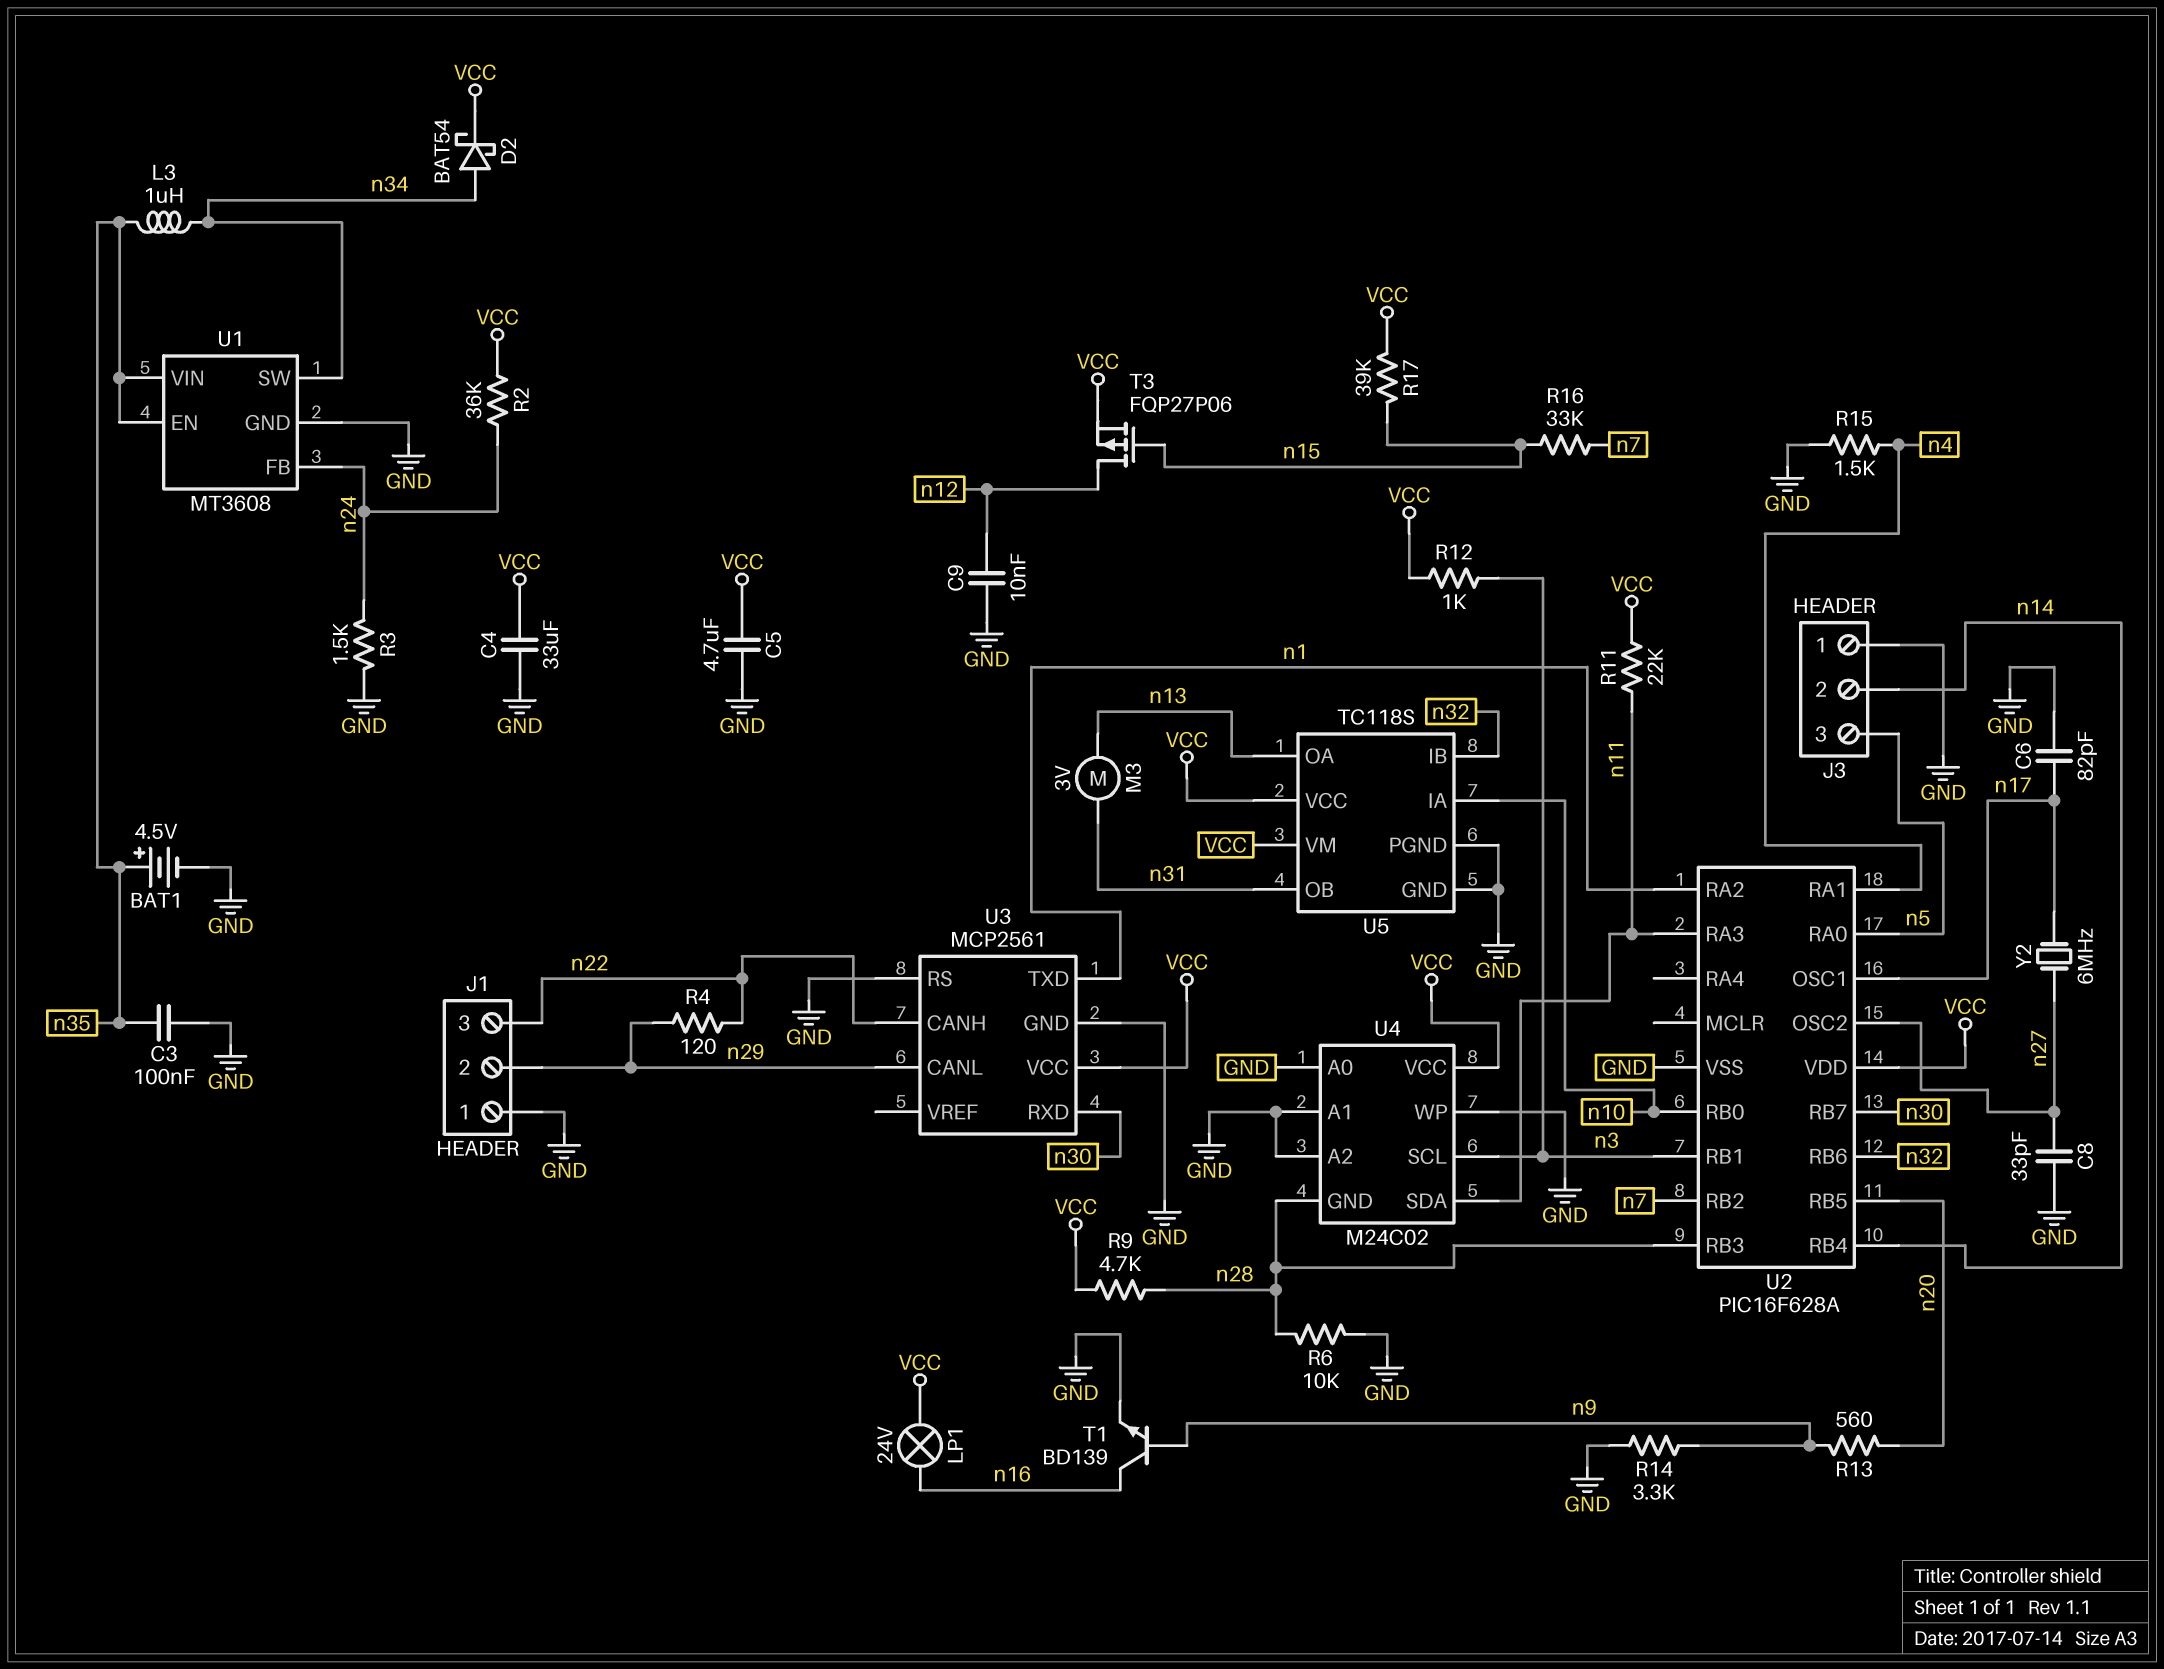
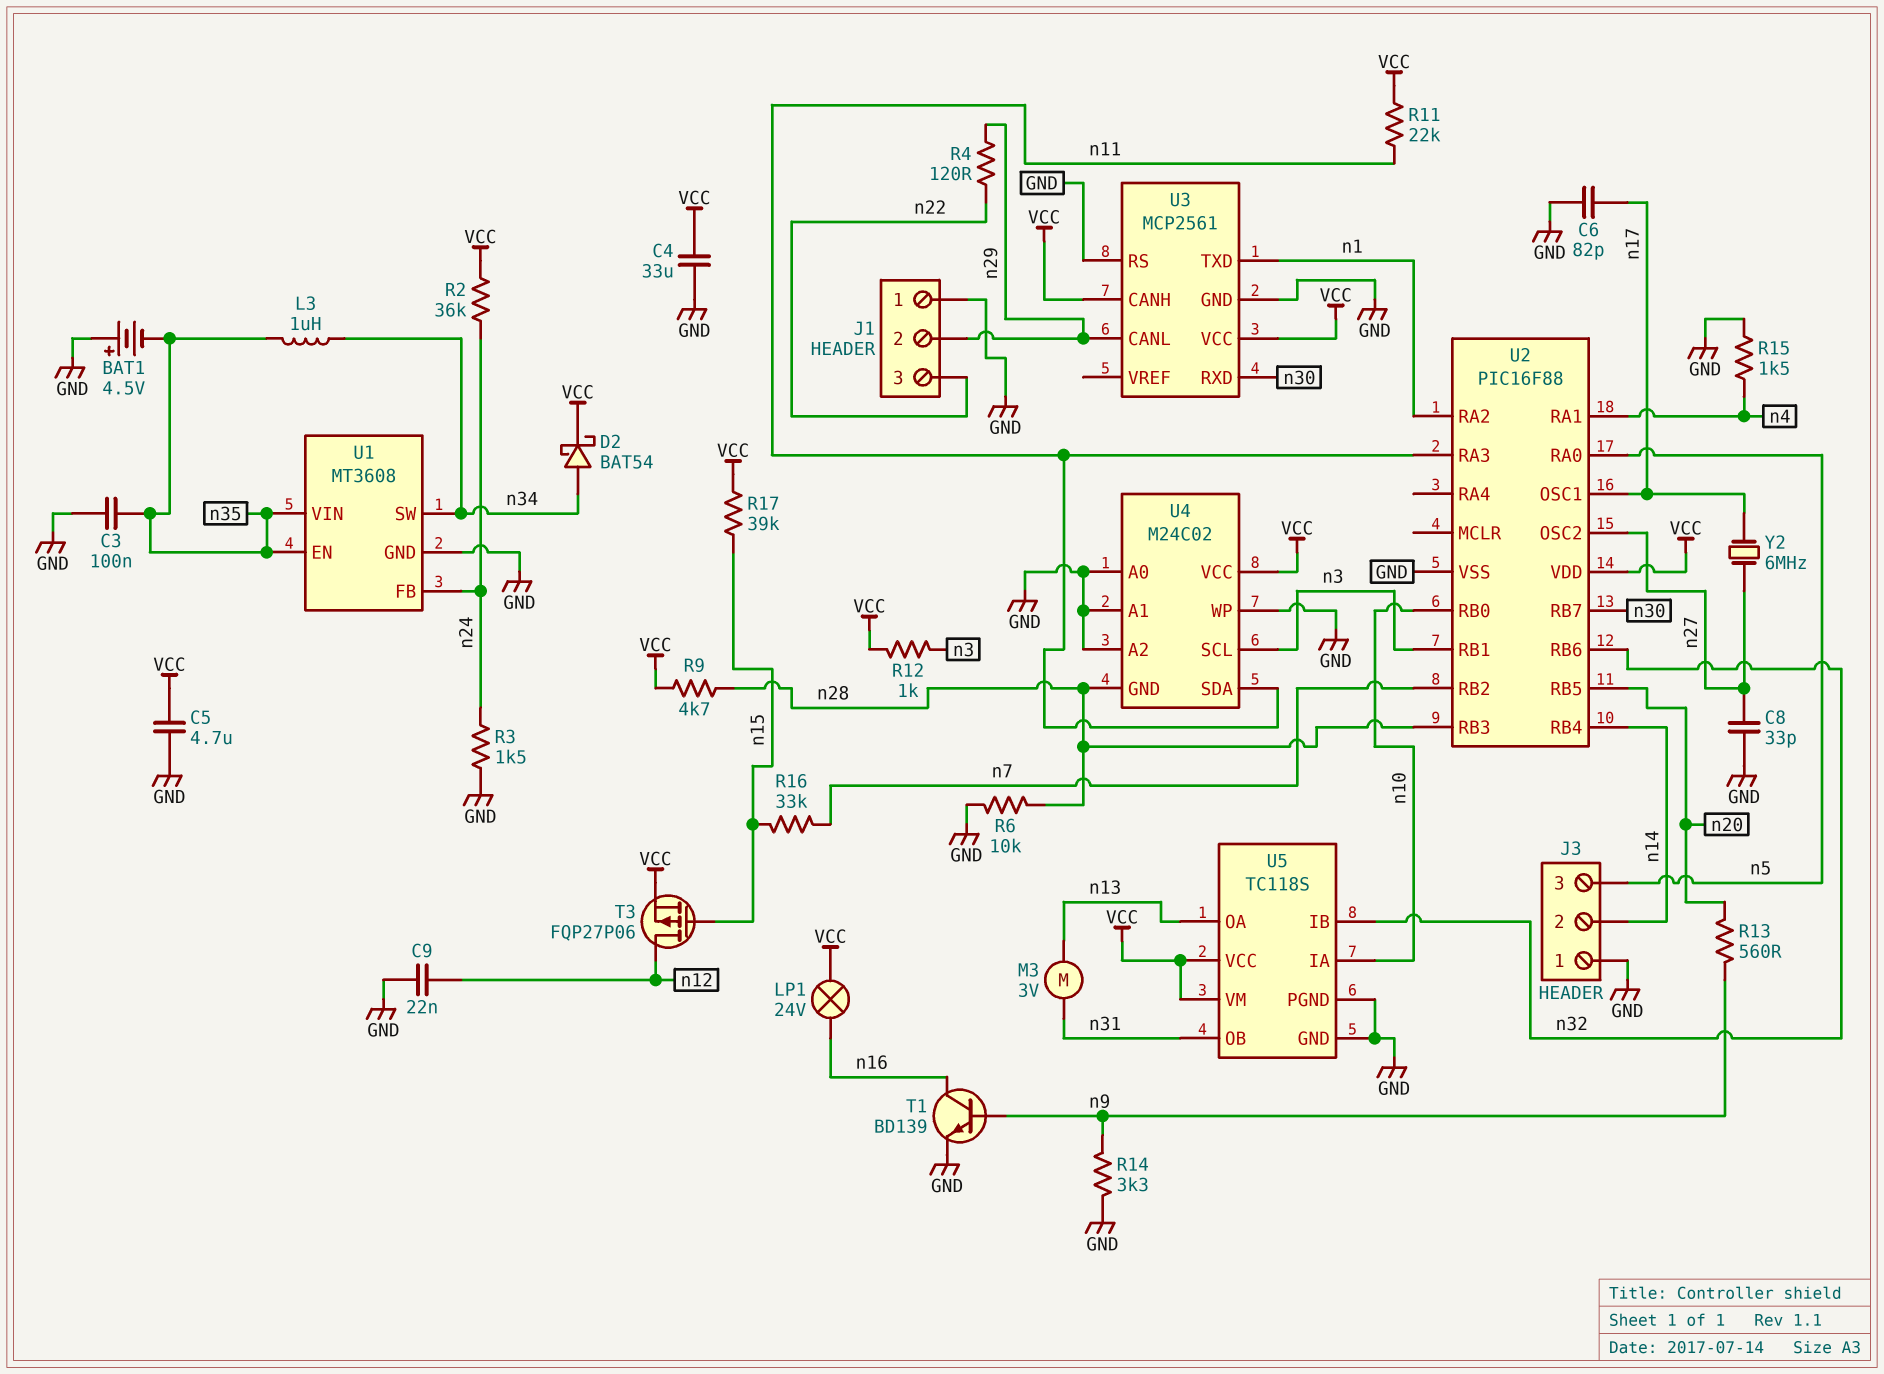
BAT1: 4.5V (plus n35, minus GND) -> 4.5V (plus GND, minus n35)
C9: 10nF (GND, n12) -> 22nF (GND, n12)
U2: PIC16F628A -> PIC16F88
U3 pin CANH: n22 -> VCC

